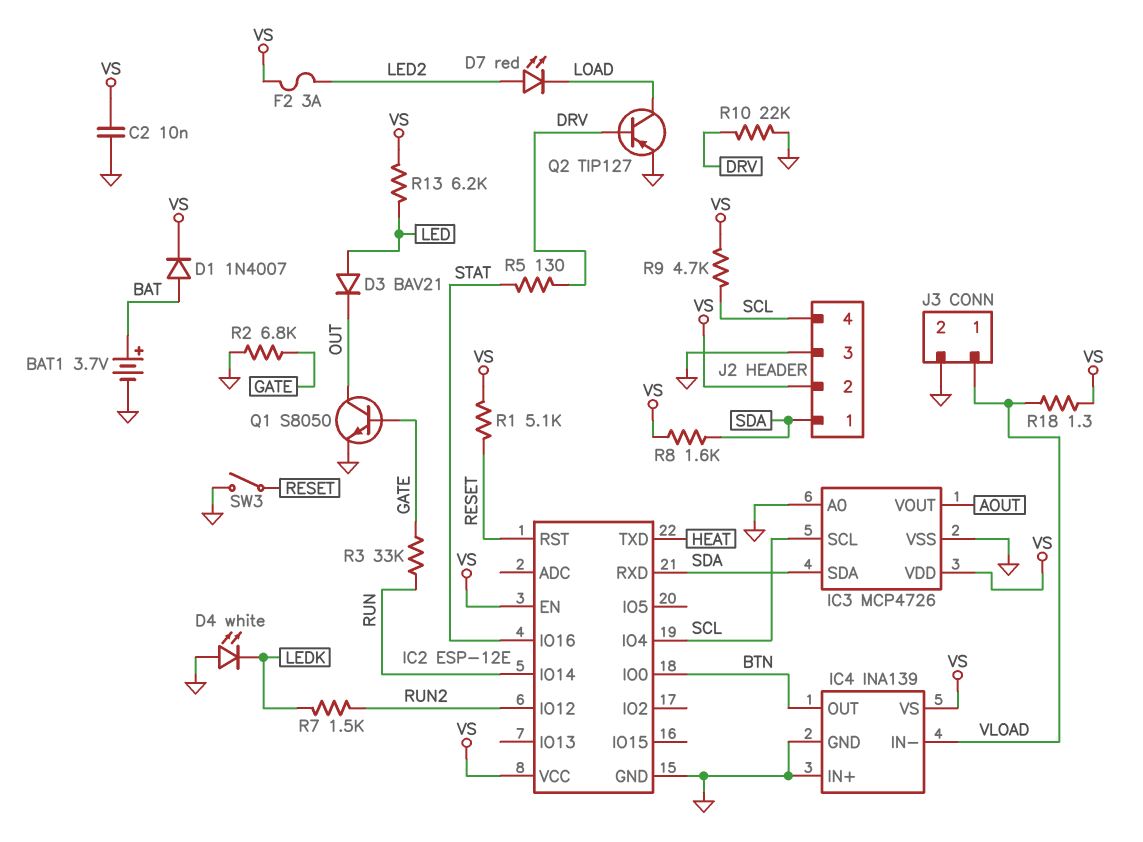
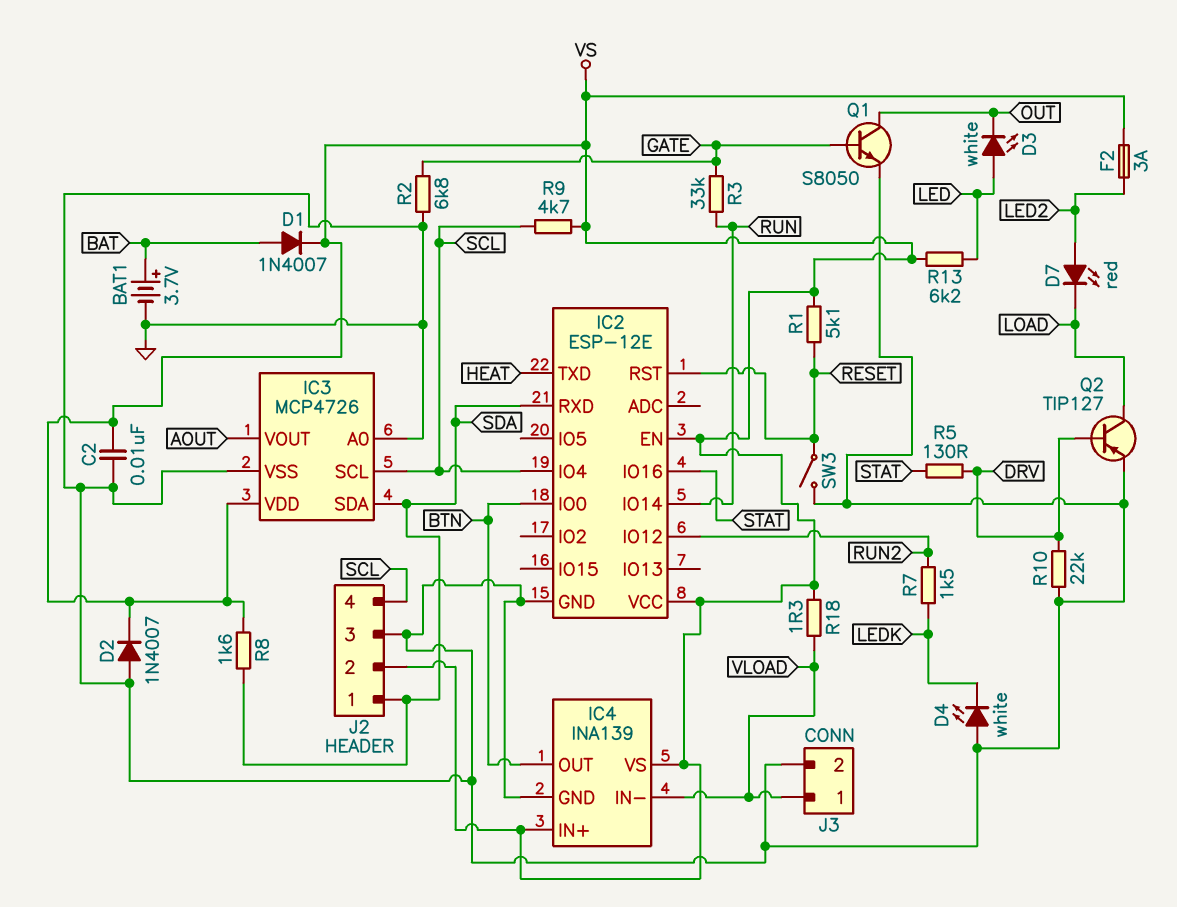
D2: none -> diode 1N4007 (A GND, K VS)
D3: diode BAV21 (A LED, K OUT) -> LED white (A LED, K OUT)
IC4 pin IN+: GND -> VS

